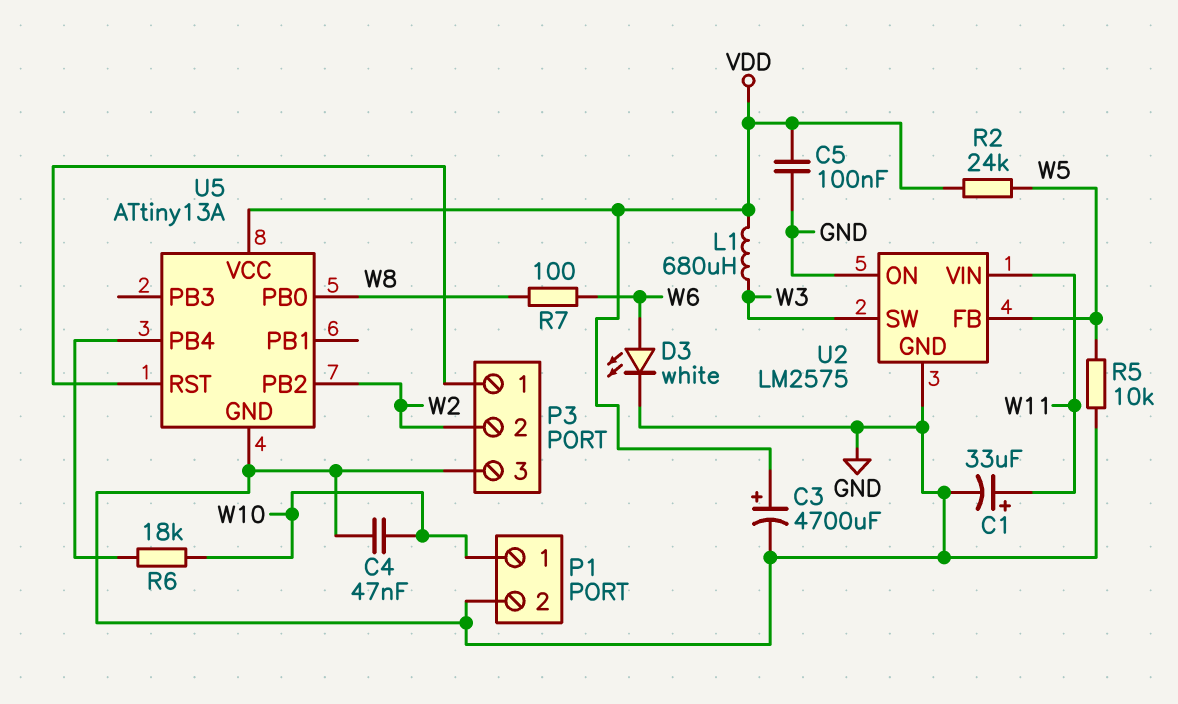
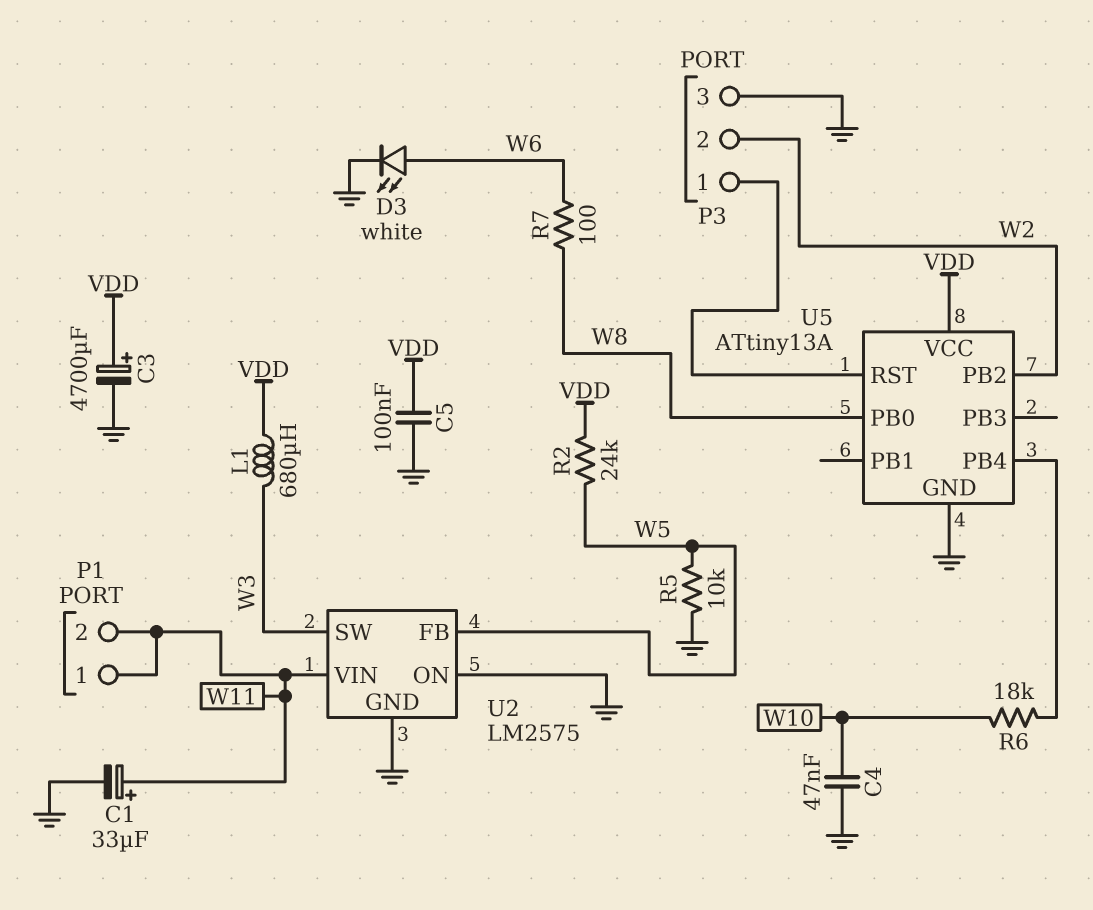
P1 pin 1: W10 -> W11
P1 pin 2: GND -> W11

